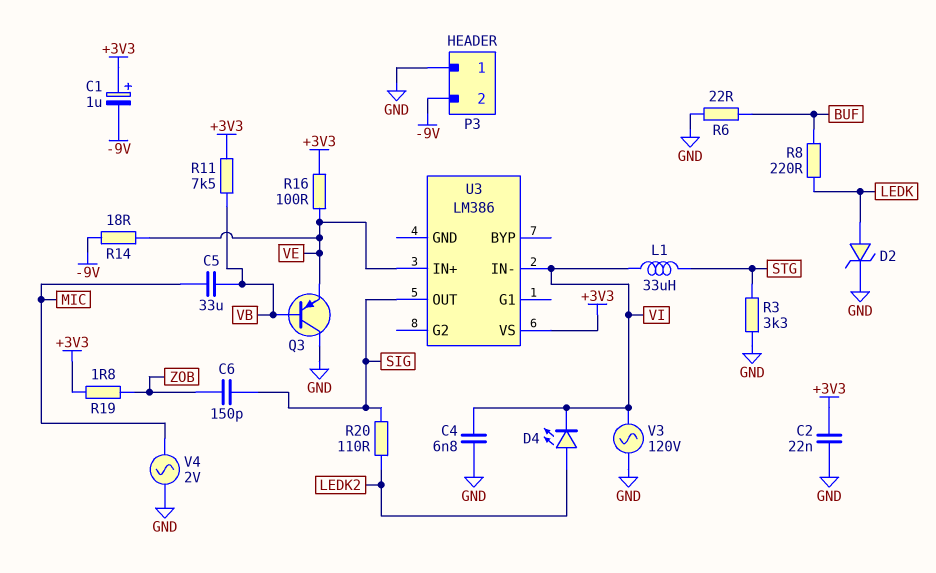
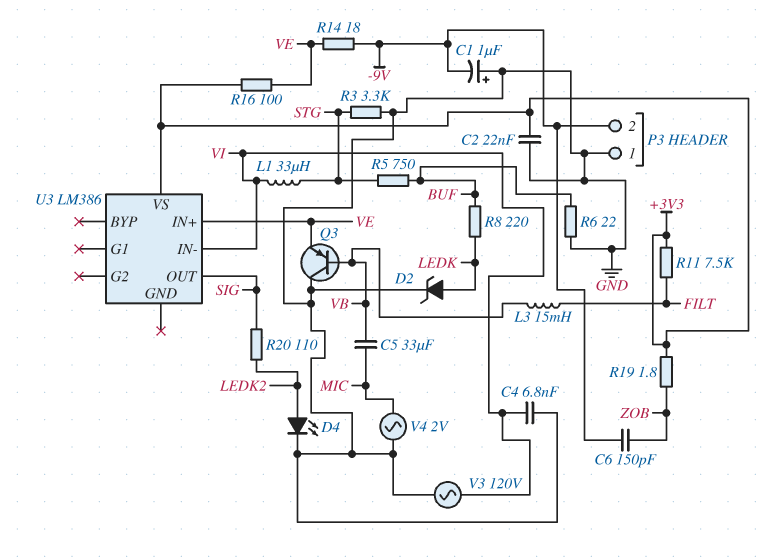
C1: 1uF (plus +3V3, minus -9V) -> 1uF (plus GND, minus -9V)
C6: 150pF (SIG, ZOB) -> 150pF (-9V, ZOB)
D4: LED (A LEDK2, K VI) -> LED (A LEDK2, K GND)
L3: none -> 15mH (FILT, VB)
R5: none -> 750 (BUF, STG)
R11: 7.5k (+3V3, VB) -> 7.5k (+3V3, FILT)

